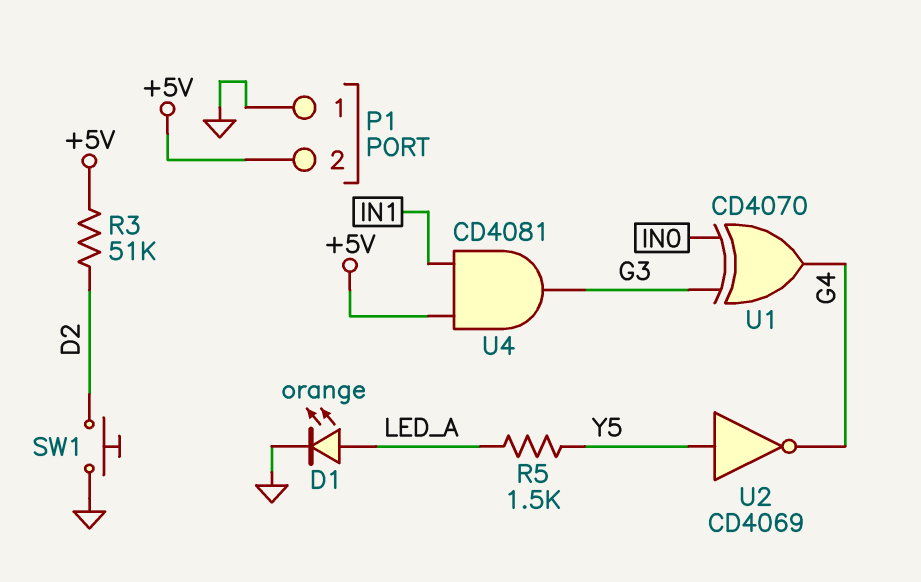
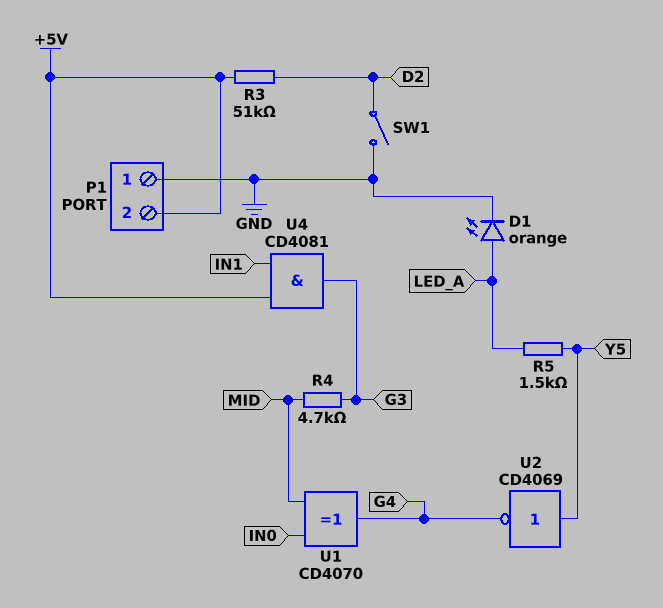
R4: none -> 4.7k (G3, MID)
SW1: button (D2, GND) -> switch (D2, GND)
U1: XOR CD4070 (in G3, in IN0, out G4) -> XOR CD4070 (in IN0, in MID, out G4)

